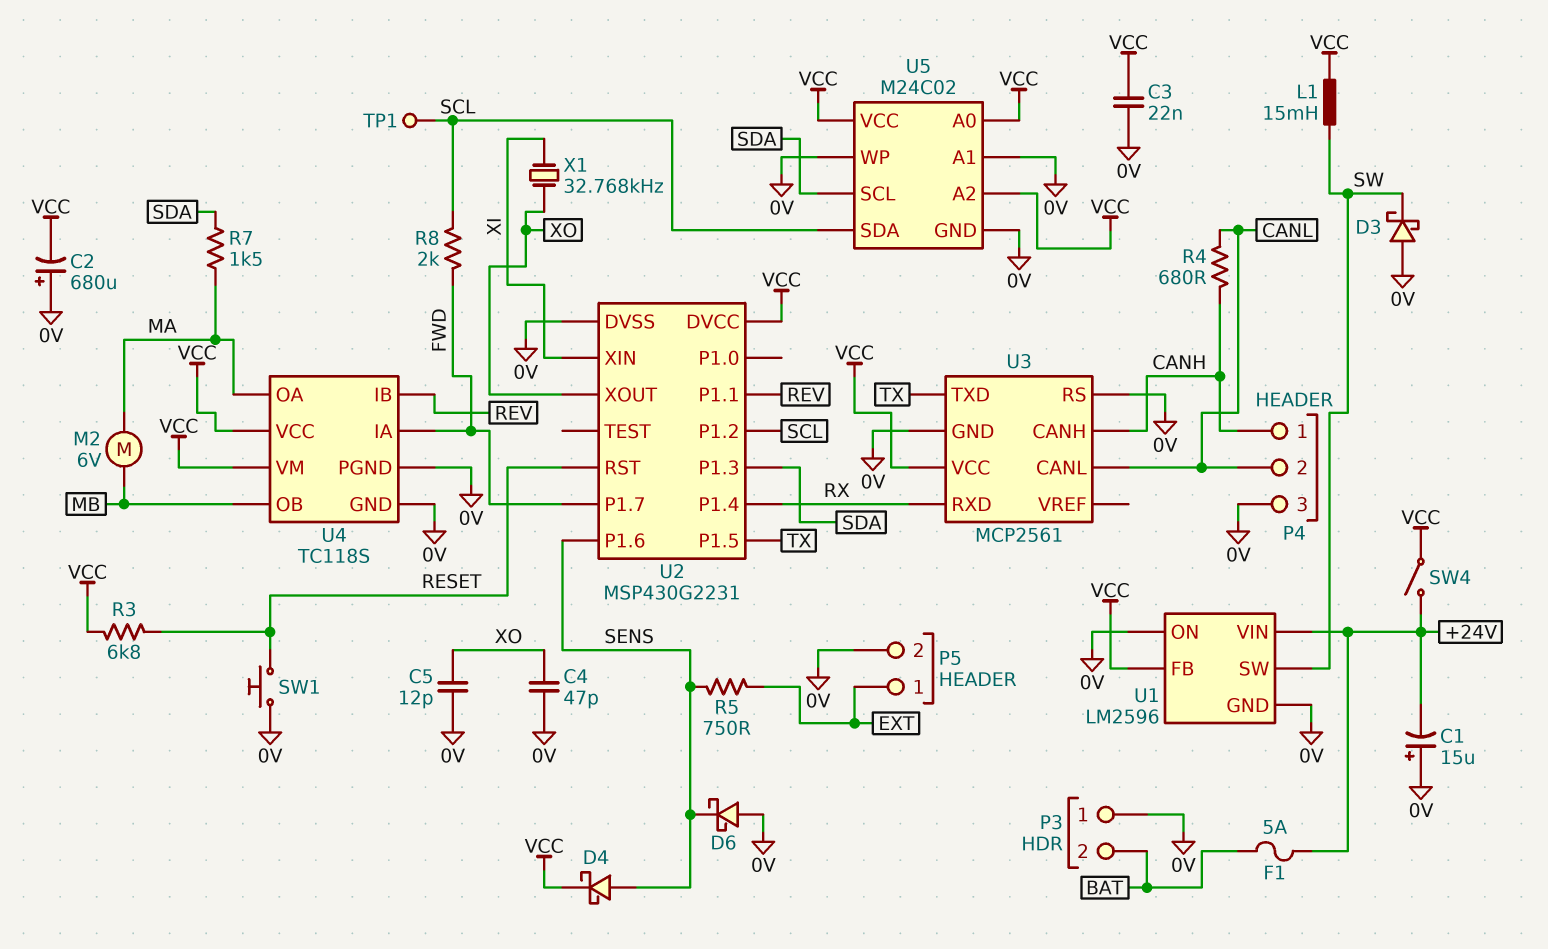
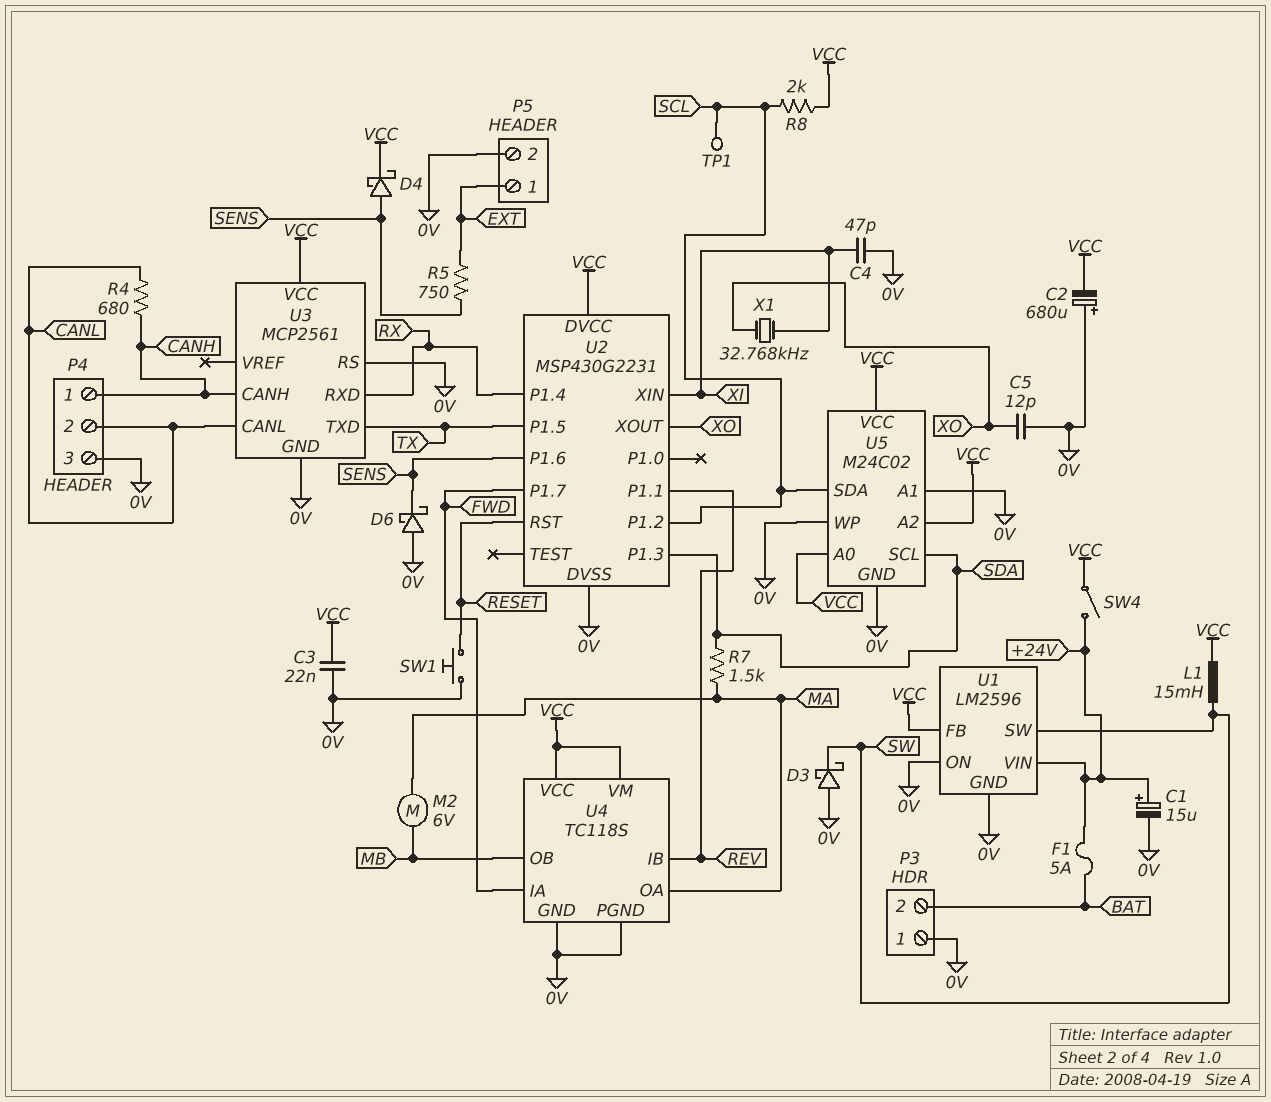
C1: 15uF (plus 0V, minus +24V) -> 15uF (plus +24V, minus 0V)
C4: 47pF (0V, XO) -> 47pF (0V, XI)
R3: 6.8k (RESET, VCC) -> none
R8: 2k (FWD, SCL) -> 2k (SCL, VCC)

